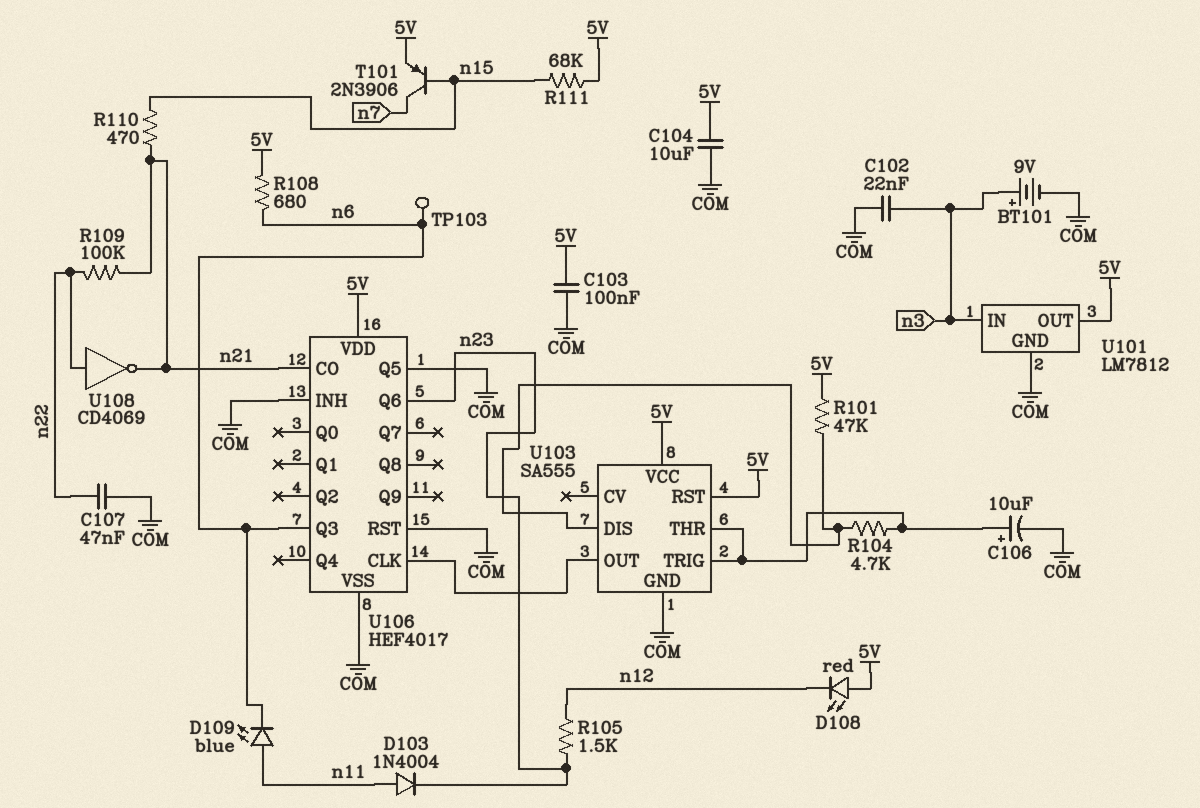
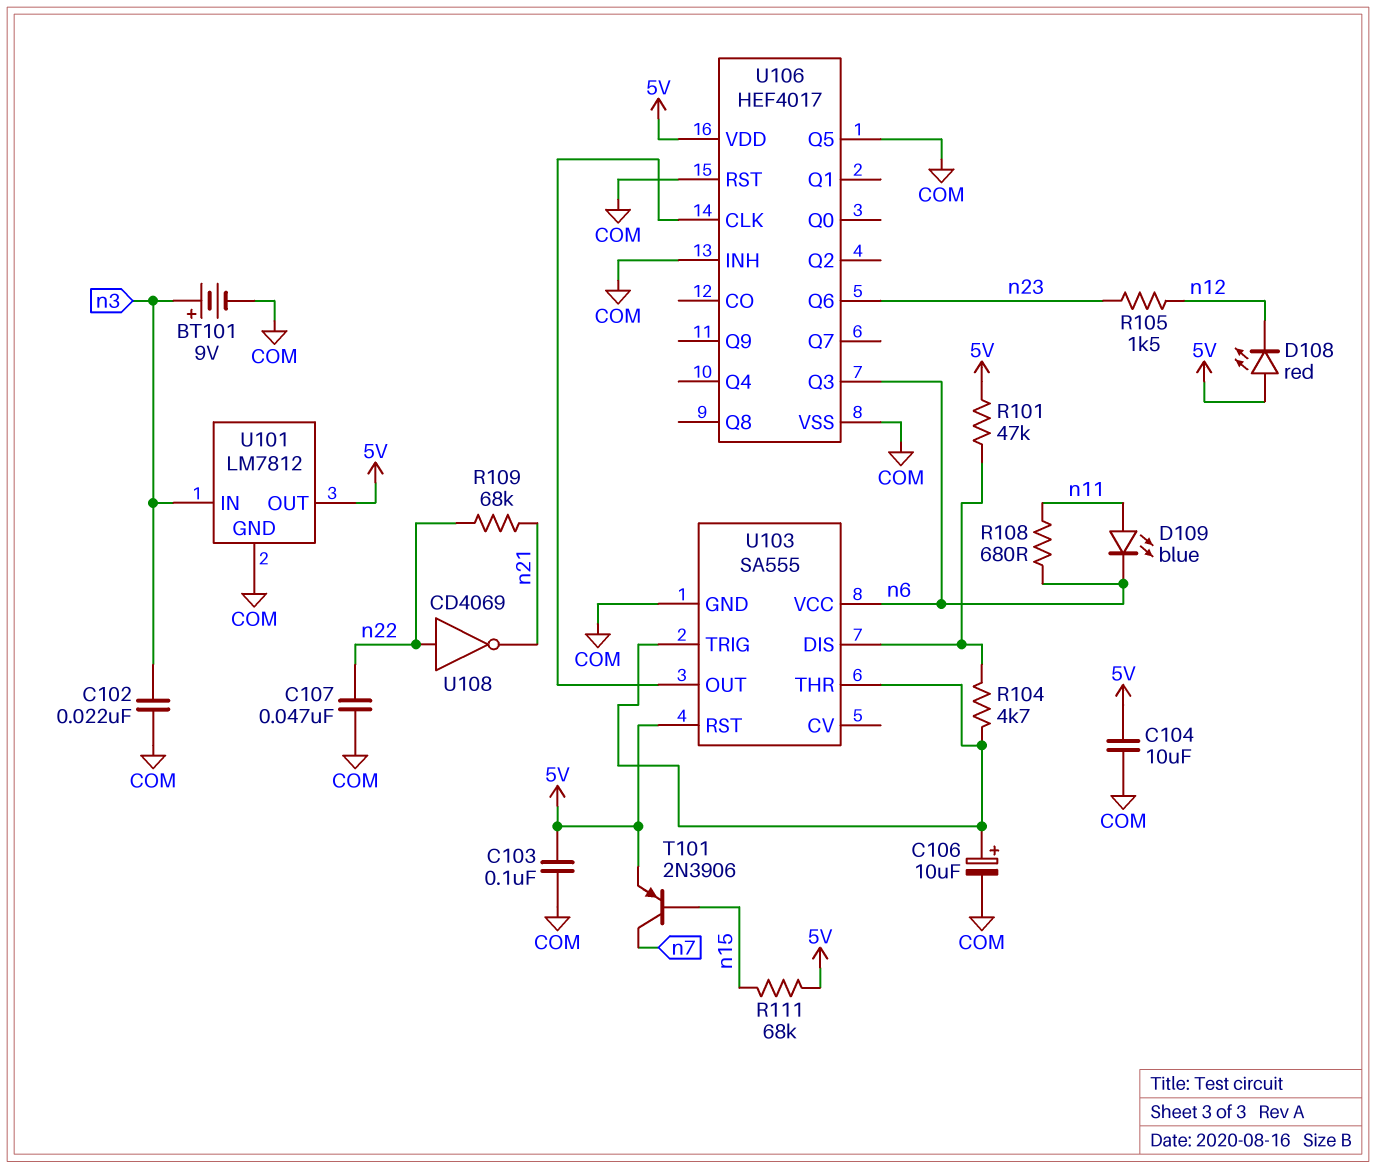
D103: diode 1N4004 (A n11, K n23) -> none
R108: 680 (5V, n6) -> 680 (n6, n11)
R109: 100k (n21, n22) -> 68k (n21, n22)
R110: 470 (n15, n21) -> none
TP103: test point (n6) -> none
U103 pin VCC: 5V -> n6
U106 pin CO: n21 -> none

